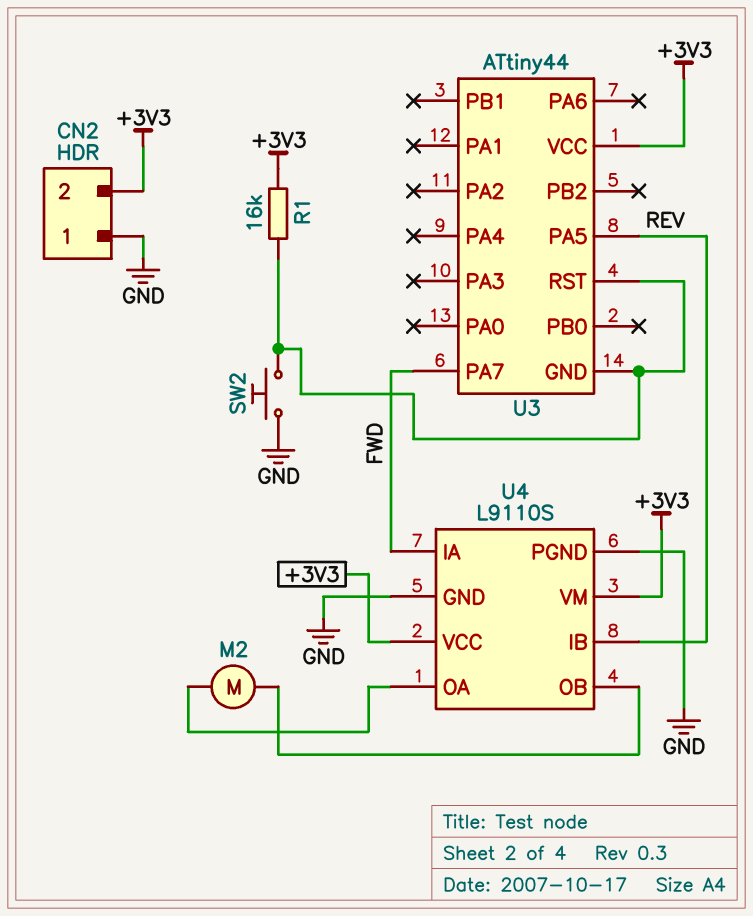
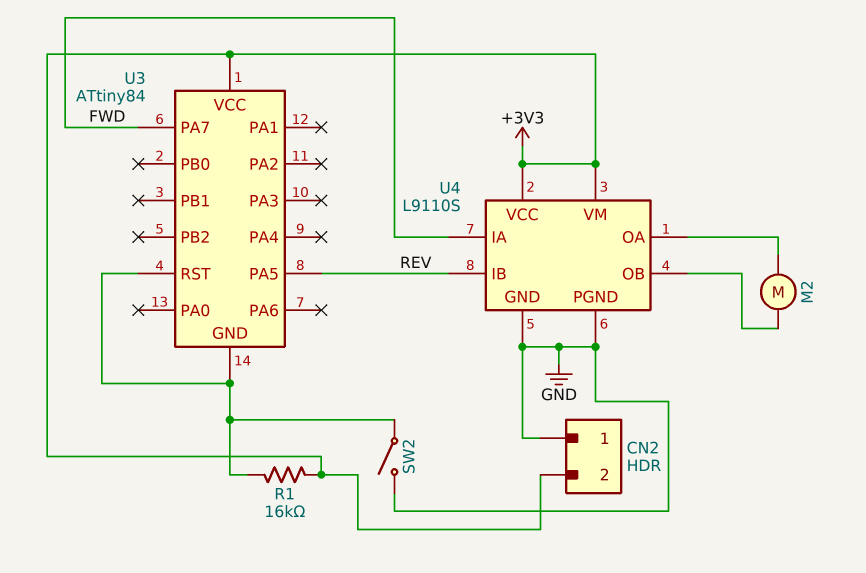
SW2: button (GND, U3/GND) -> switch (GND, U3/GND)
U3: ATtiny44 -> ATtiny84

